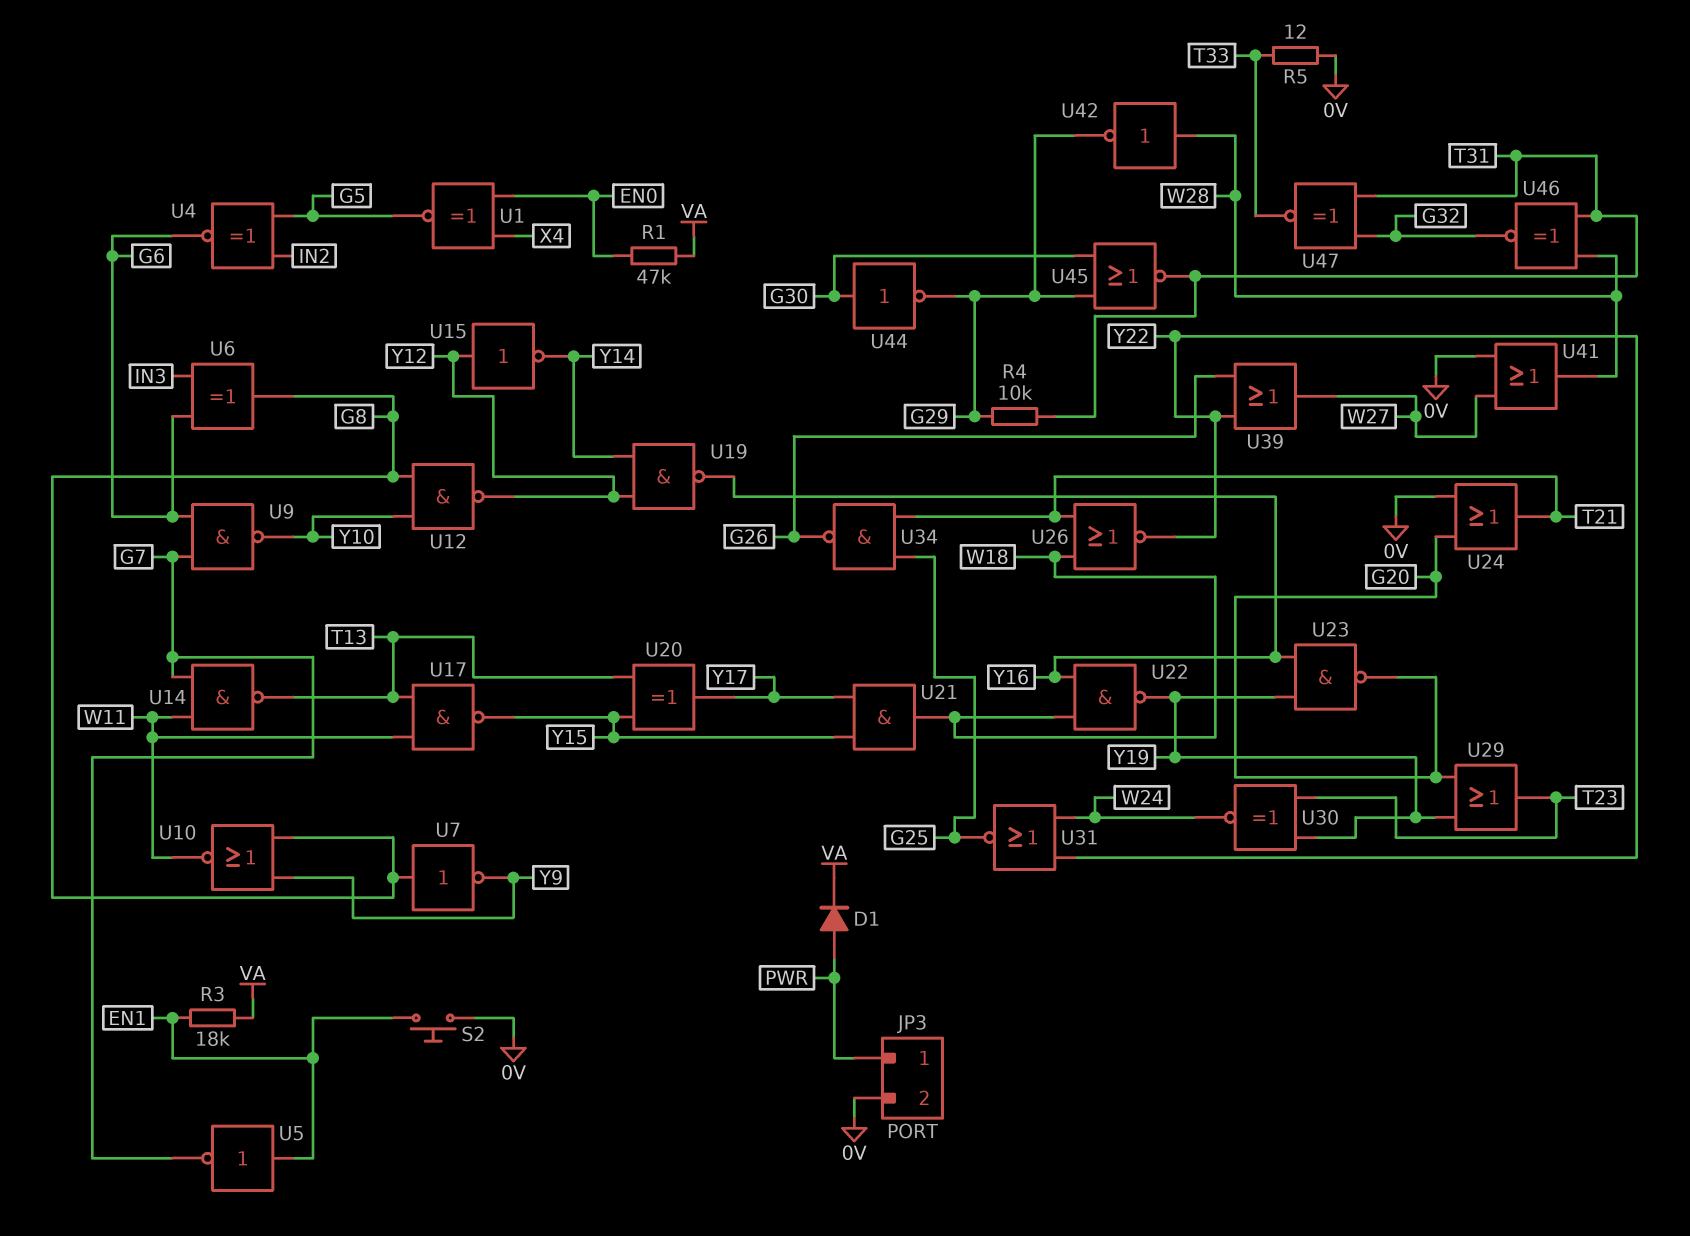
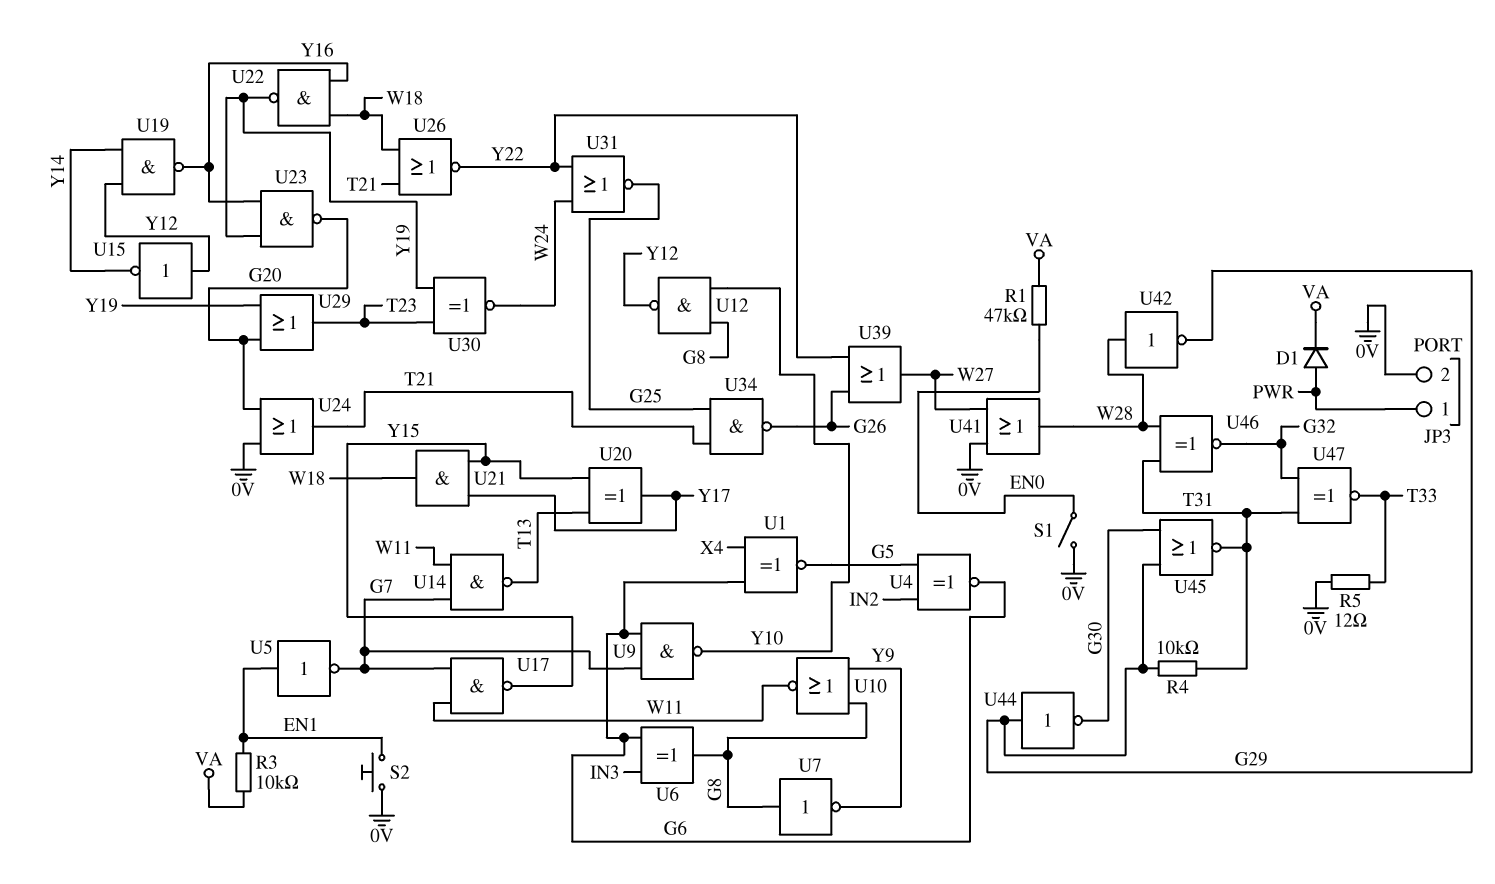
R3: 18k (EN1, VA) -> 10k (EN1, VA)
S1: none -> switch (0V, EN0)
U1: XNOR (in EN0, in X4, out G5) -> XNOR (in G6, in X4, out G5)
U17: NAND (in T13, in W11, out Y15) -> NAND (in G7, in W11, out Y15)
U44: NOT (in G30, out G29) -> NOT (in G29, out G30)

